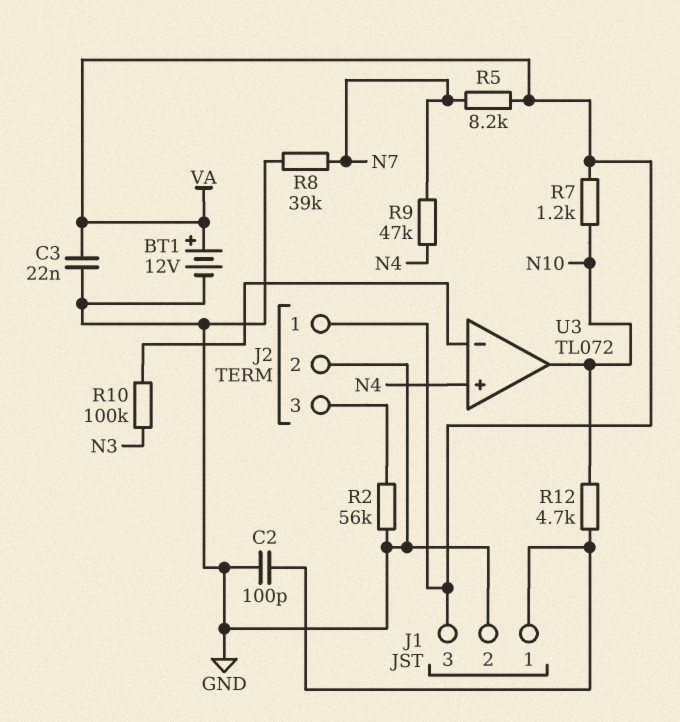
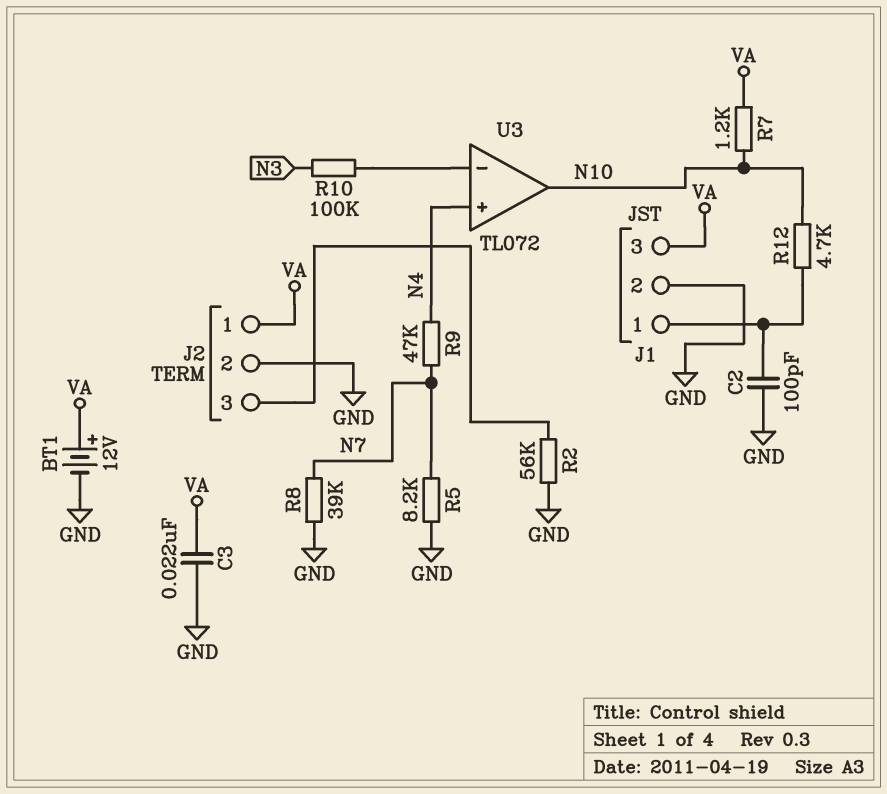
R5: 8.2k (N7, VA) -> 8.2k (GND, N7)

